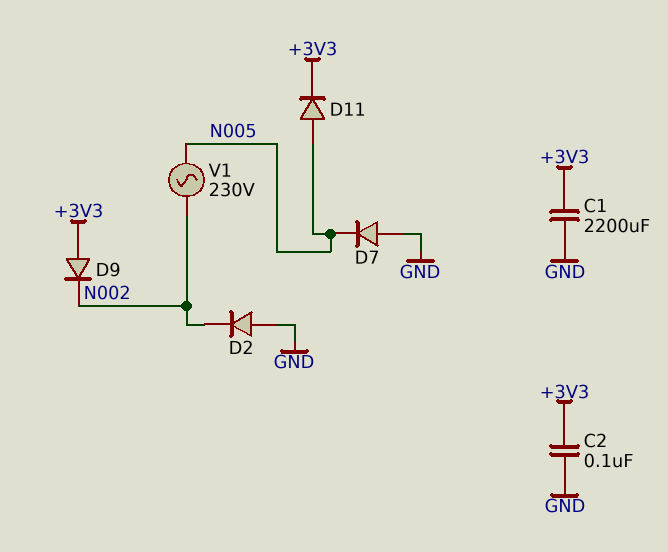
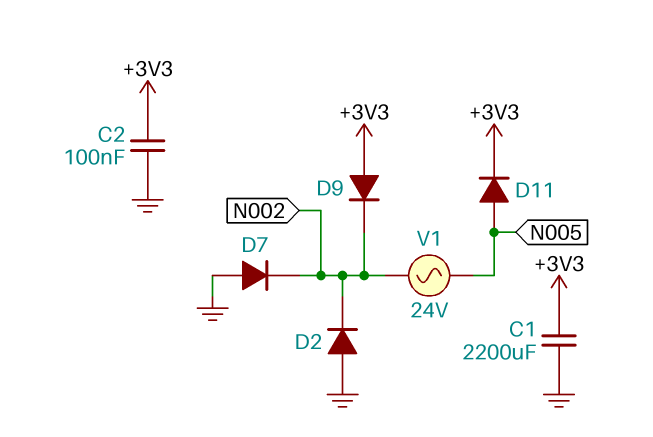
D7: diode (A GND, K N005) -> diode (A GND, K N002)
V1: AC 230V (N002, N005) -> AC 24V (N002, N005)

